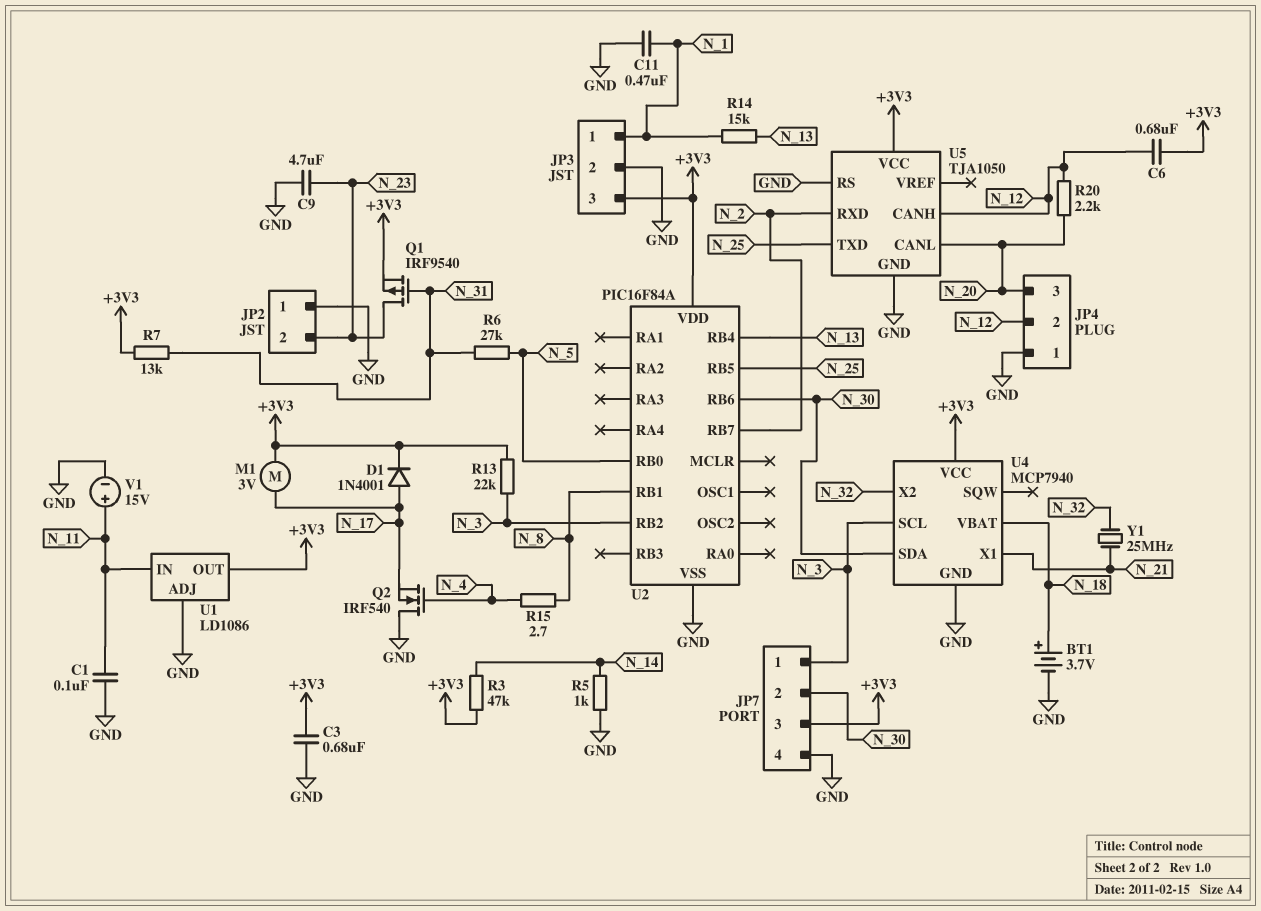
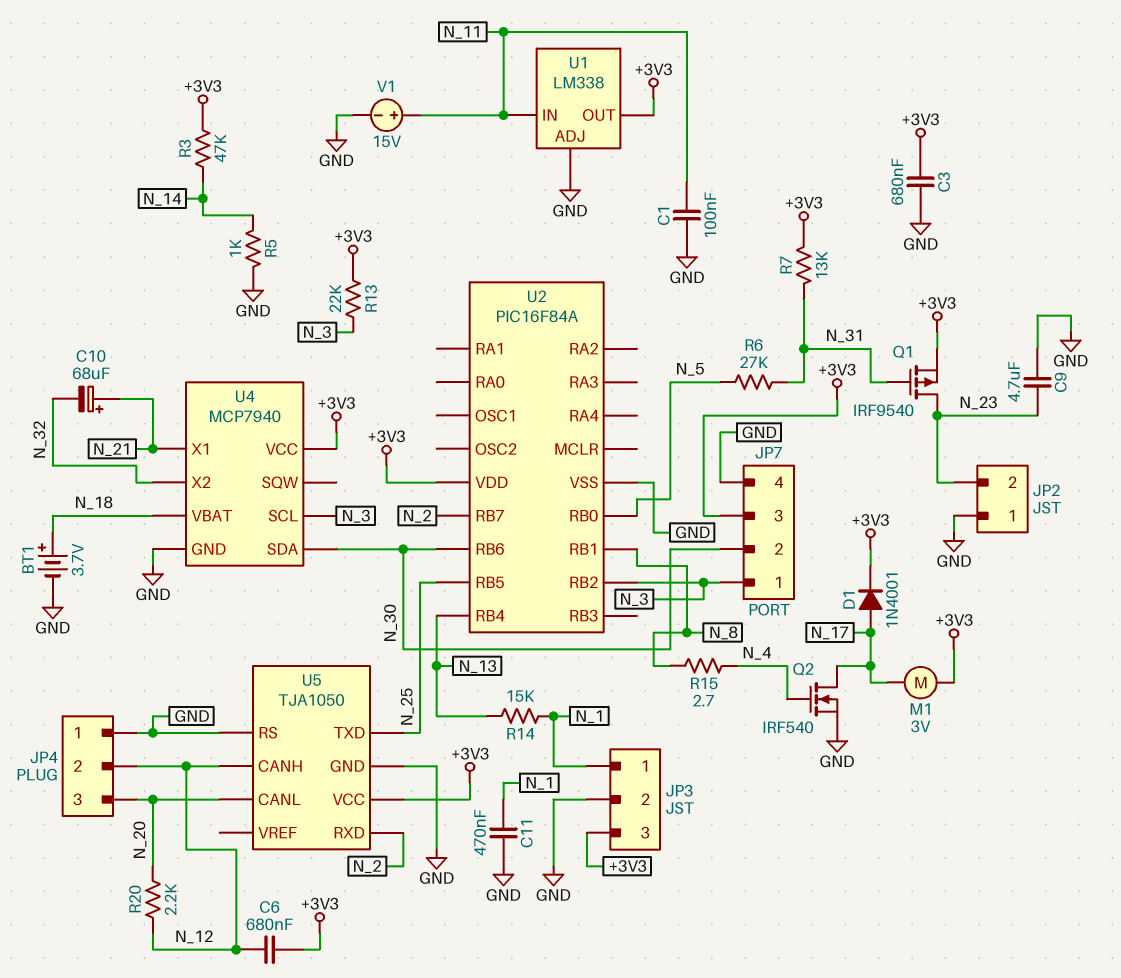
C10: none -> 68uF (plus N_21, minus N_32)
Q2: NMOS IRF540 (G N_4, D GND, S N_17) -> NMOS IRF540 (G N_4, D N_17, S GND)
U1: LD1086 -> LM338
Y1: 25MHz (N_21, N_32) -> none

